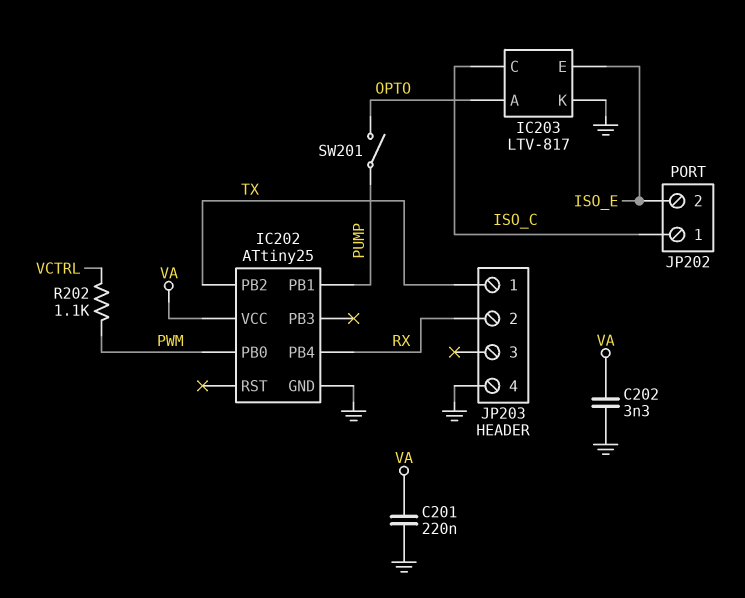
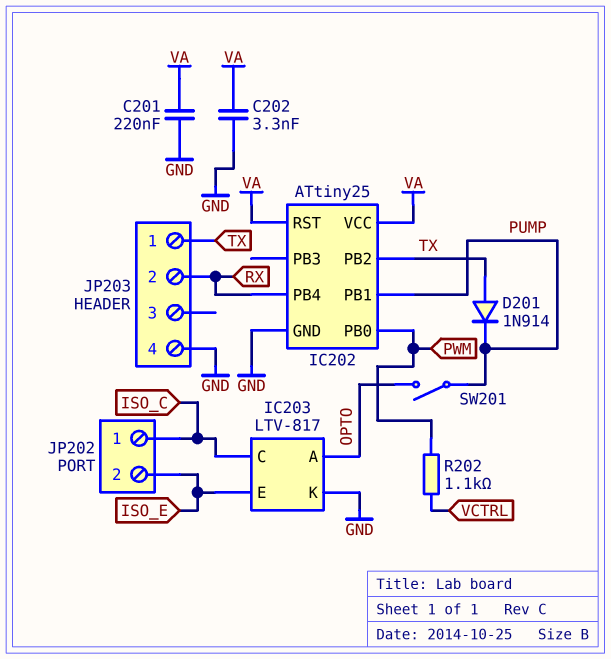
D201: none -> diode 1N914 (A TX, K PUMP)
IC202 pin RST: none -> VA

